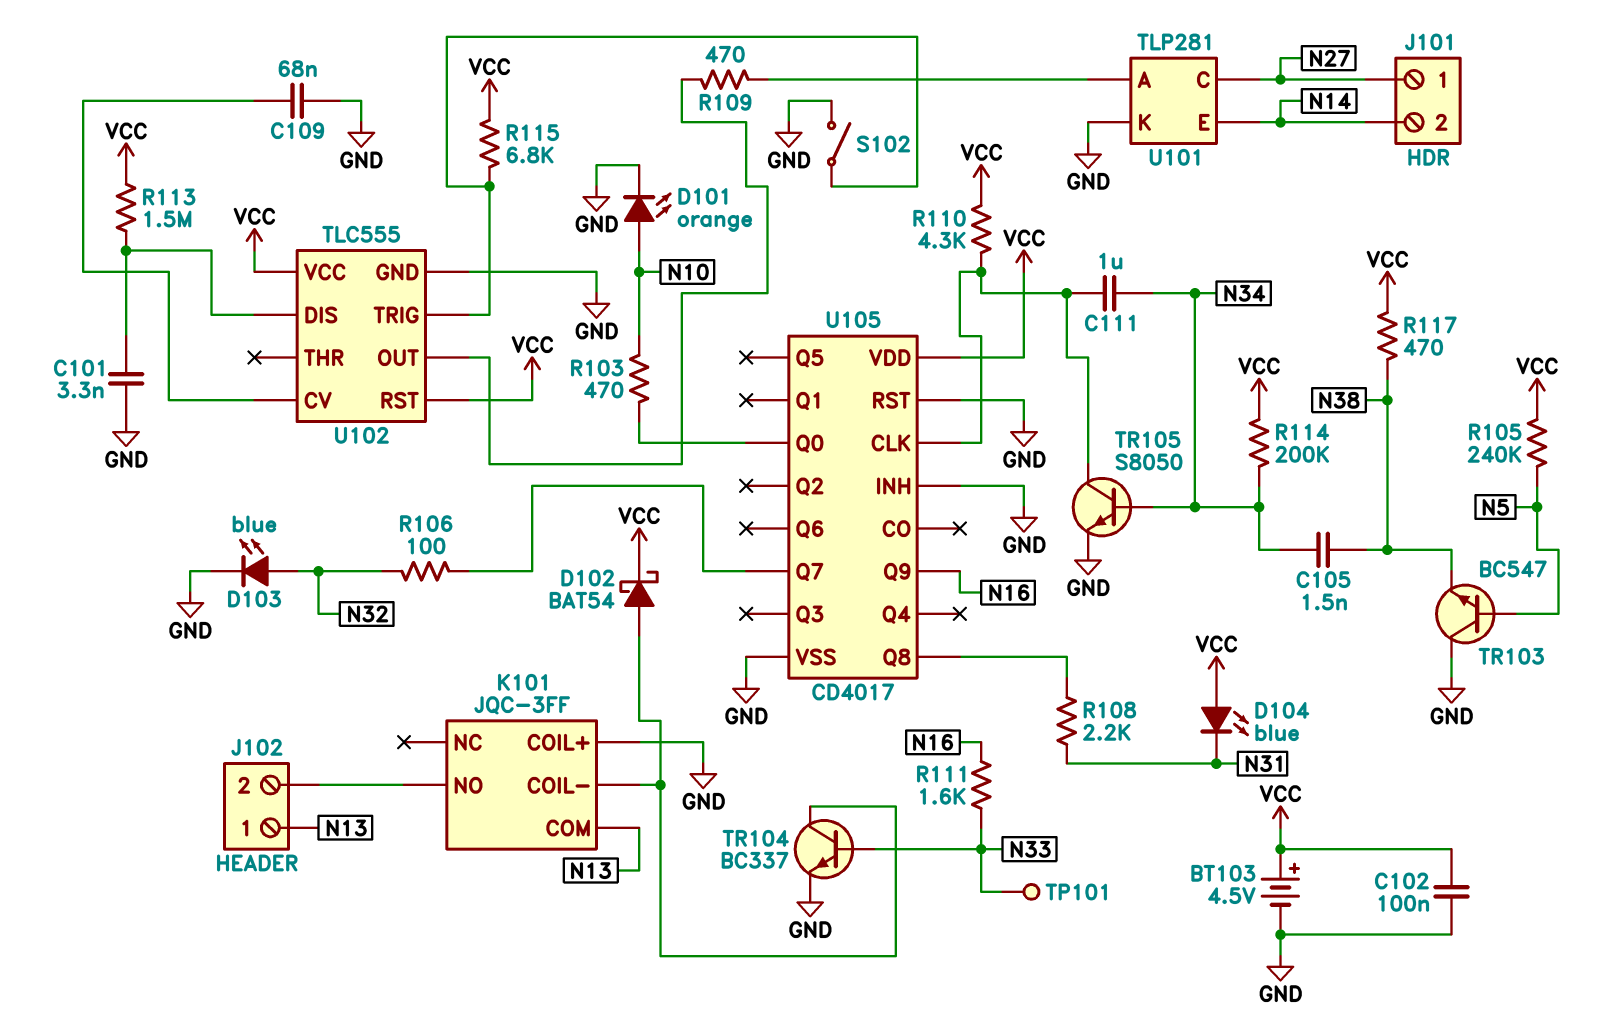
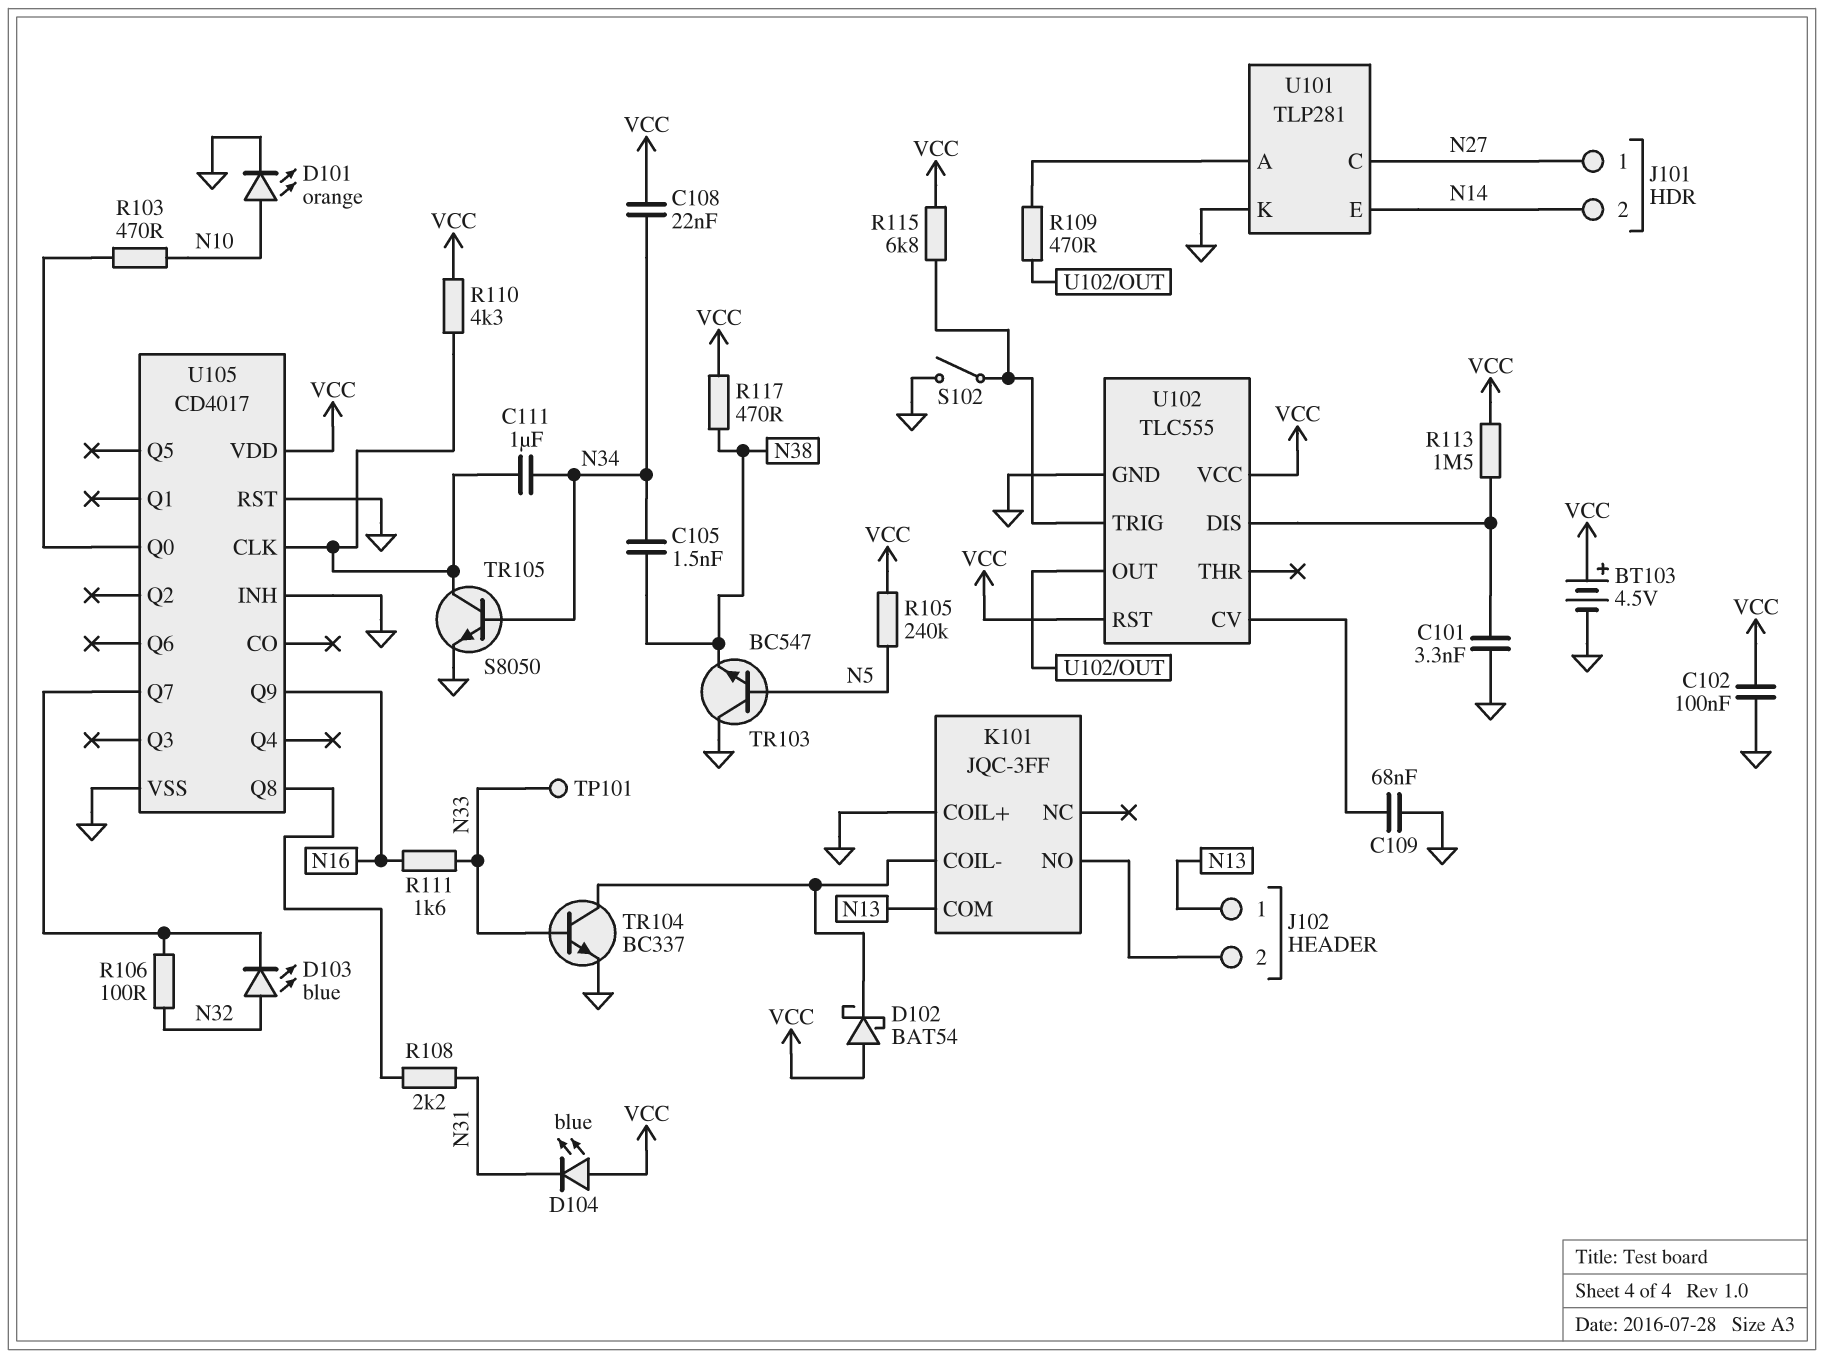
C108: none -> 22nF (N34, VCC)
D102: schottky BAT54 (A K101/COIL-, K VCC) -> schottky BAT54 (A VCC, K K101/COIL-)
D103: LED blue (A N32, K GND) -> LED blue (A N32, K U105/Q7)
R114: 200k (N34, VCC) -> none

